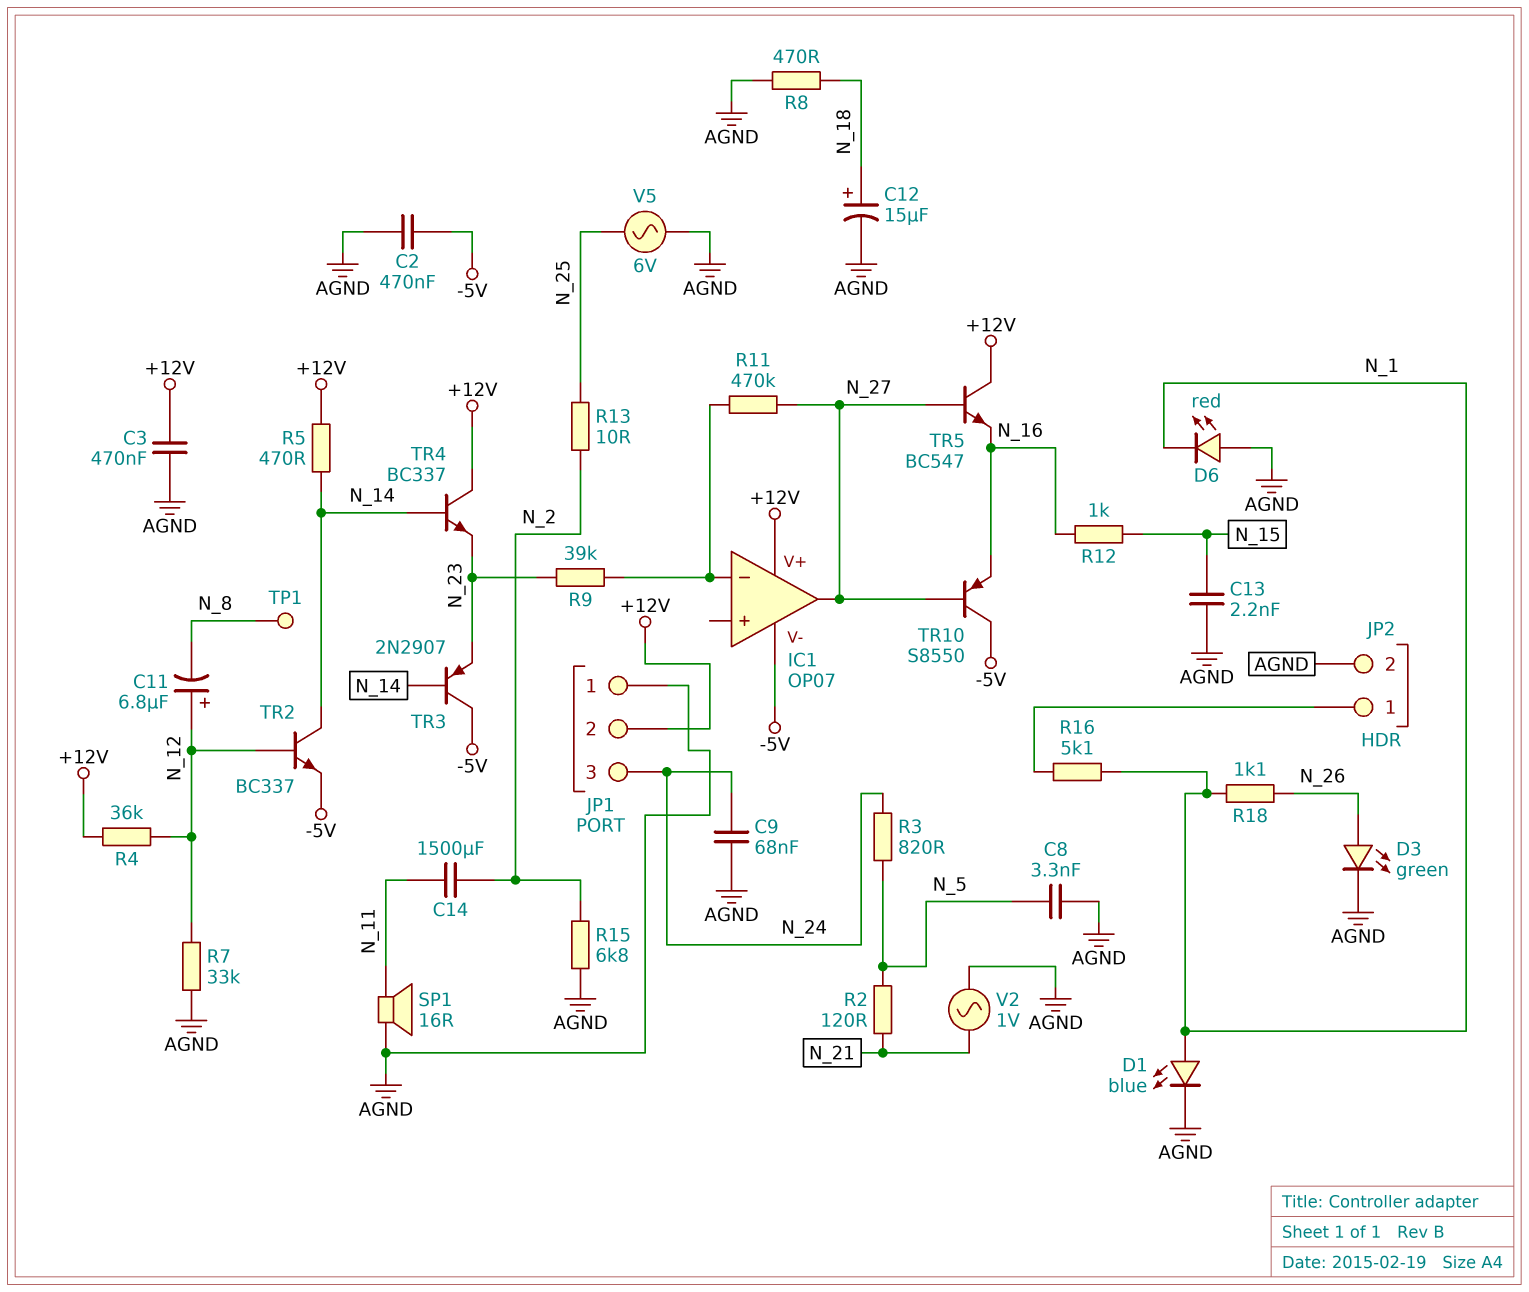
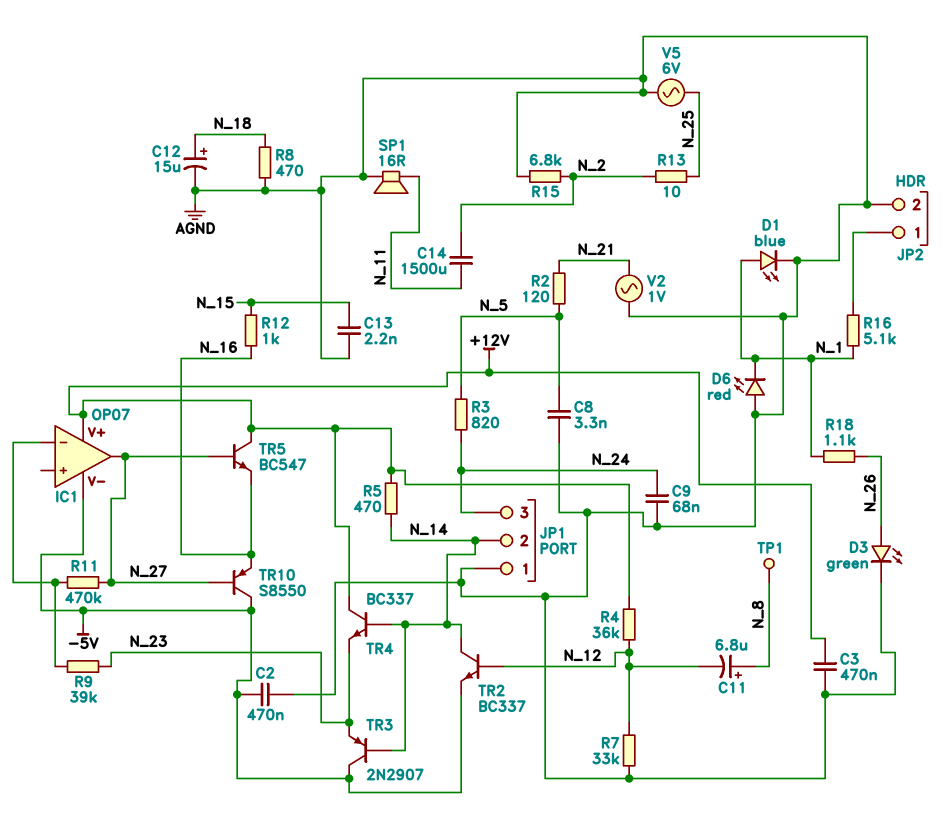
C11: 6.8uF (plus N_12, minus N_8) -> 6.8uF (plus N_8, minus N_12)
JP1 pin 2: +12V -> N_14

